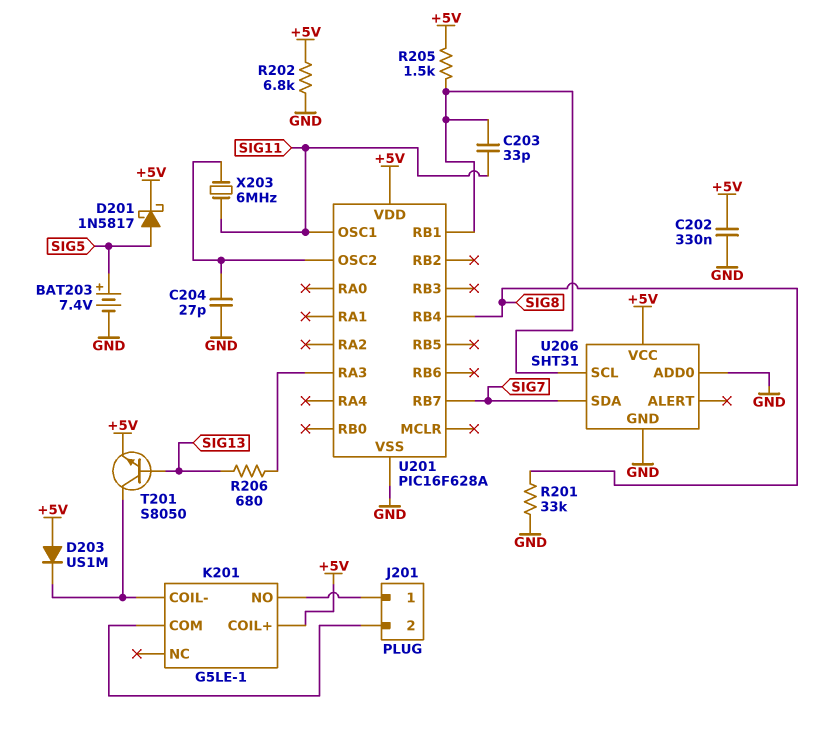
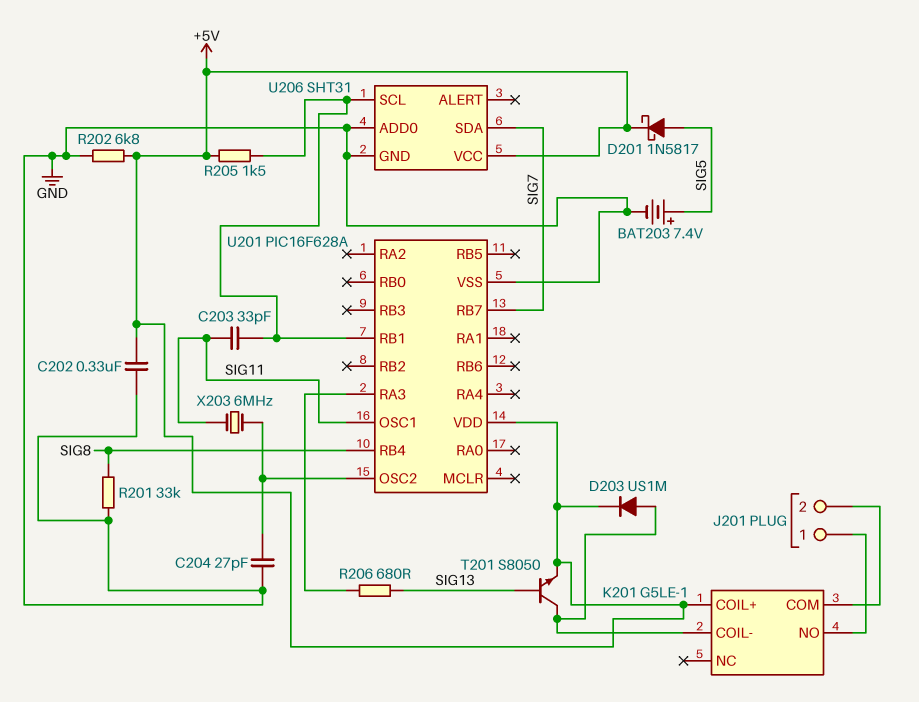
D203: diode US1M (A +5V, K K201/COIL-) -> diode US1M (A K201/COIL-, K +5V)

